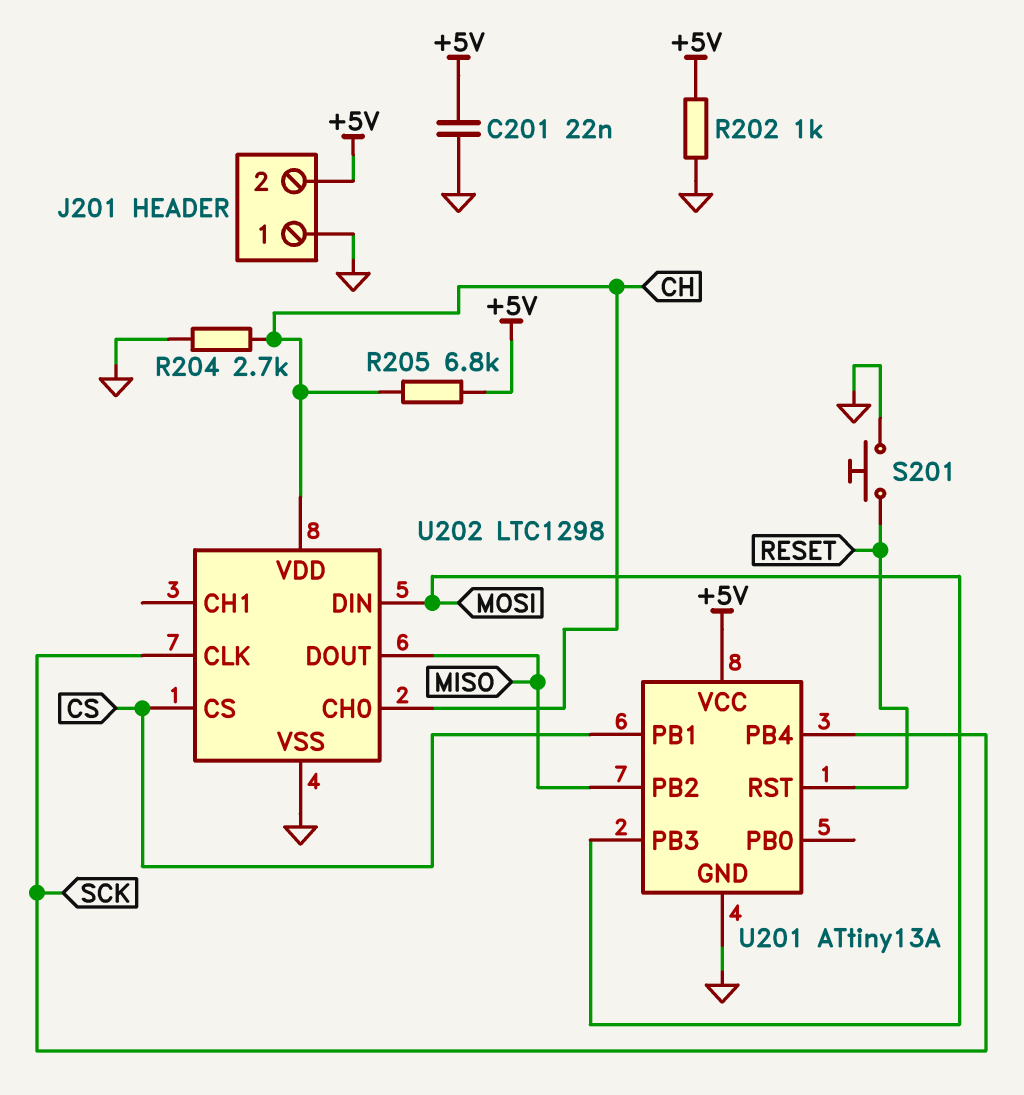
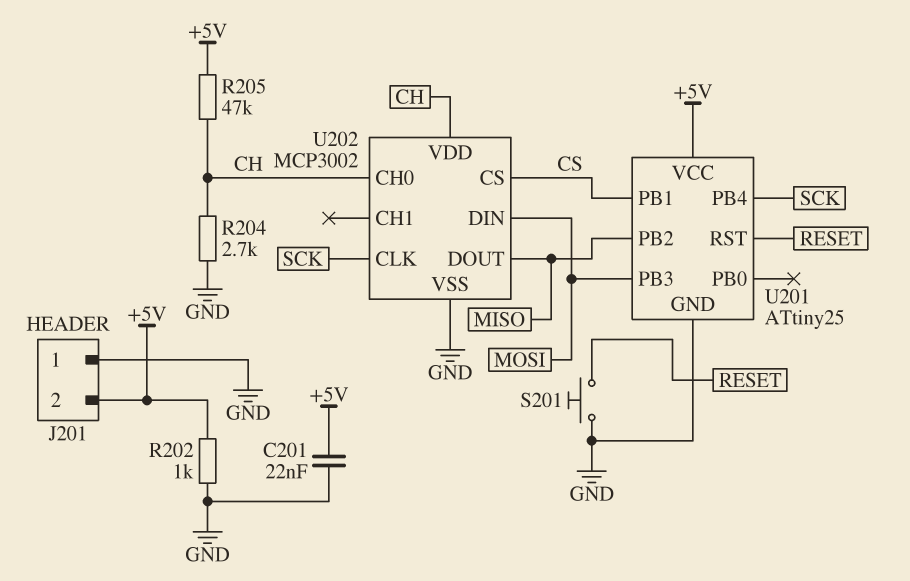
R205: 6.8k (+5V, CH) -> 47k (+5V, CH)
U201: ATtiny13A -> ATtiny25
U202: LTC1298 -> MCP3002

